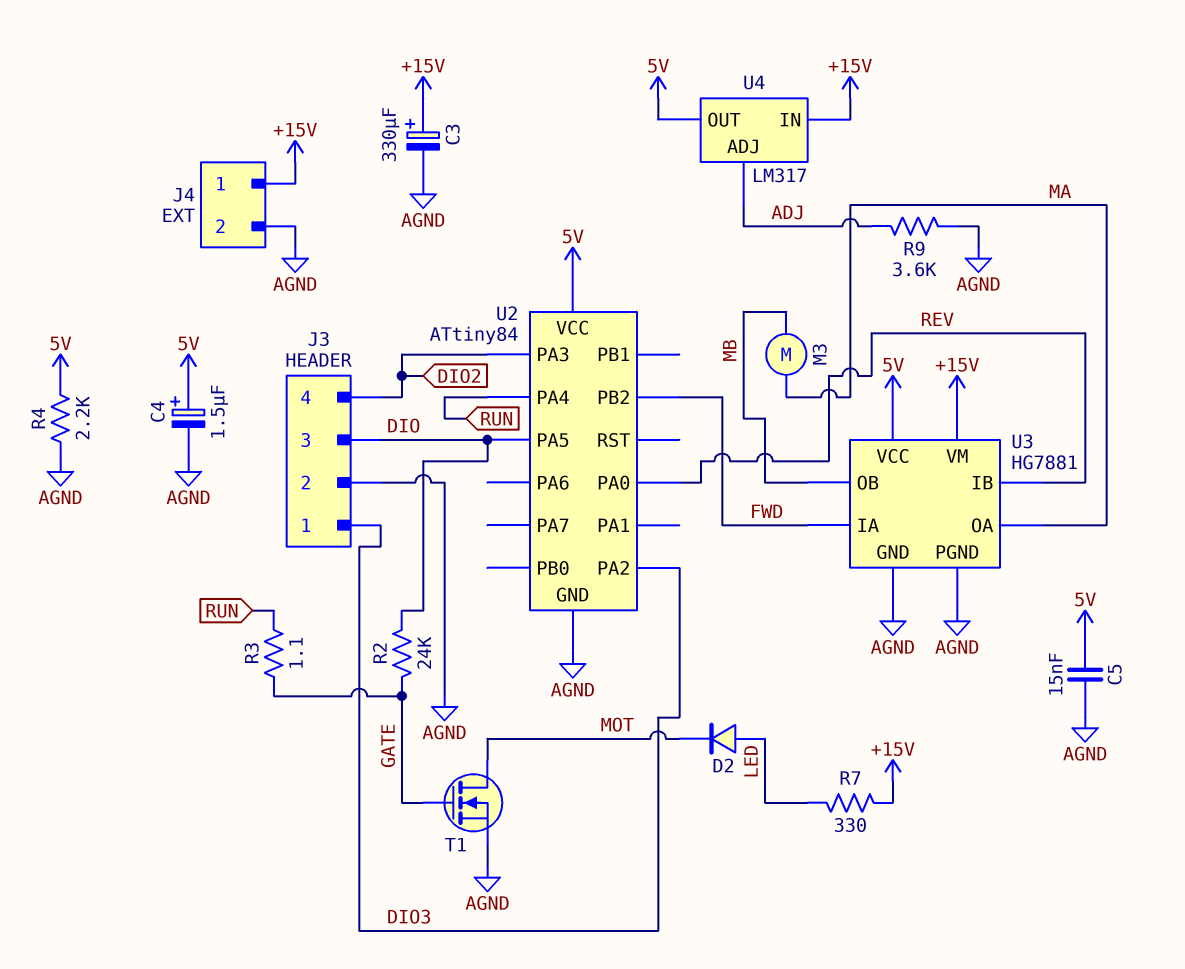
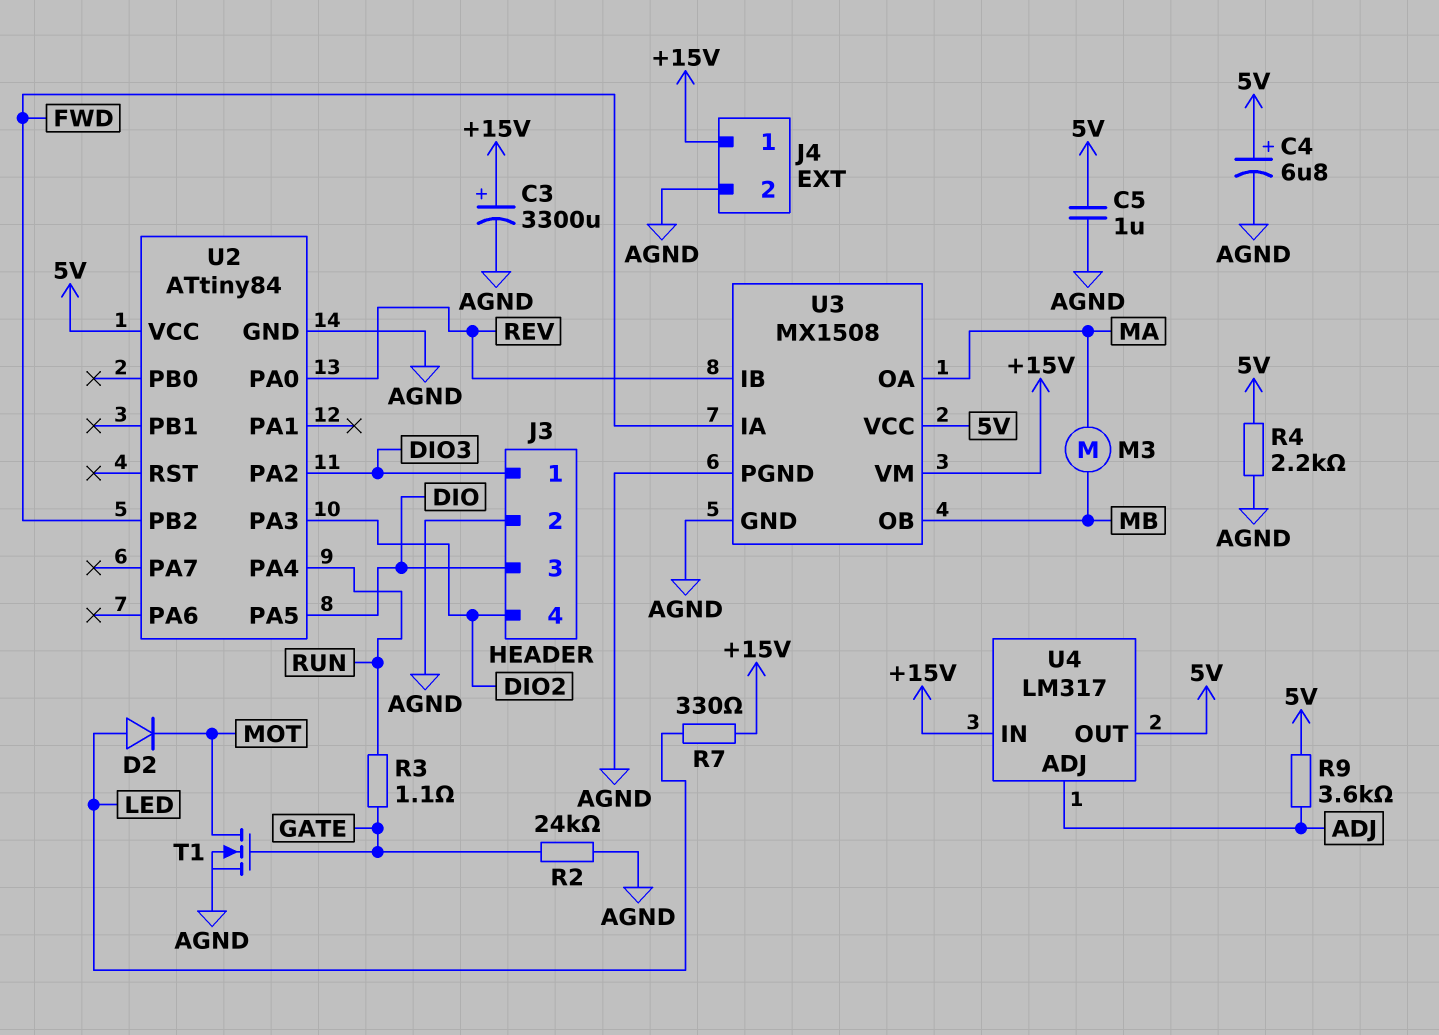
C3: 330uF (plus +15V, minus AGND) -> 3300uF (plus +15V, minus AGND)
C4: 1.5uF (plus 5V, minus AGND) -> 6.8uF (plus 5V, minus AGND)
C5: 15nF (5V, AGND) -> 1uF (5V, AGND)
R2: 24k (DIO, GATE) -> 24k (AGND, GATE)
R9: 3.6k (ADJ, AGND) -> 3.6k (5V, ADJ)
U3: HG7881 -> MX1508

